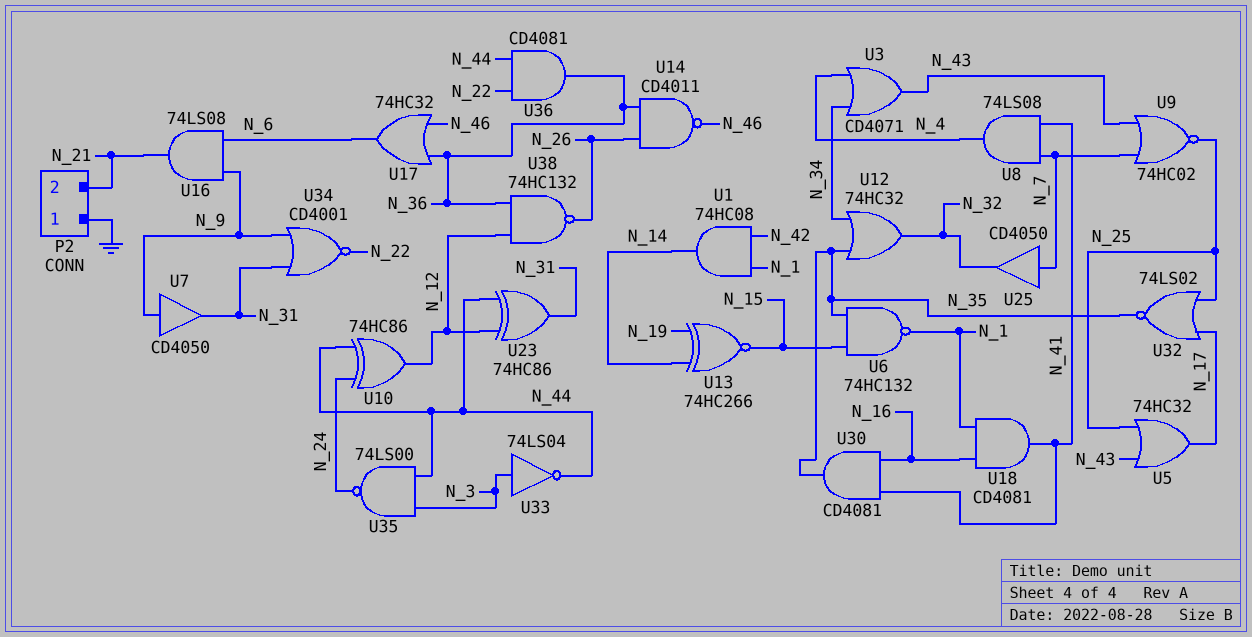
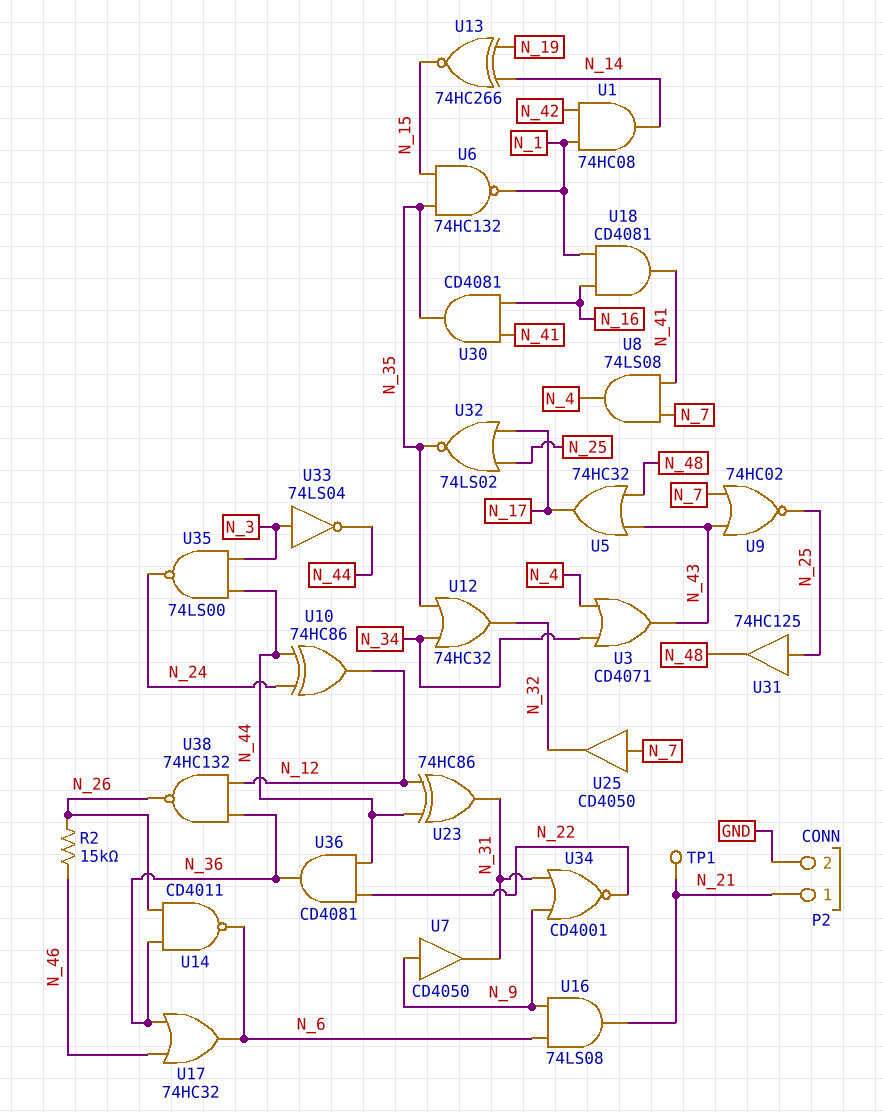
P2 pin 1: GND -> N_21
P2 pin 2: N_21 -> GND
R2: none -> 15k (N_26, N_46)
TP1: none -> test point (N_21)
U5: OR 74HC32 (in N_25, in N_43, out N_17) -> OR 74HC32 (in N_43, in N_48, out N_17)
U14: NAND CD4011 (in N_26, in N_36, out N_46) -> NAND CD4011 (in N_26, in N_36, out N_6)
U31: none -> buffer 74HC125 (in N_25, out N_48)

